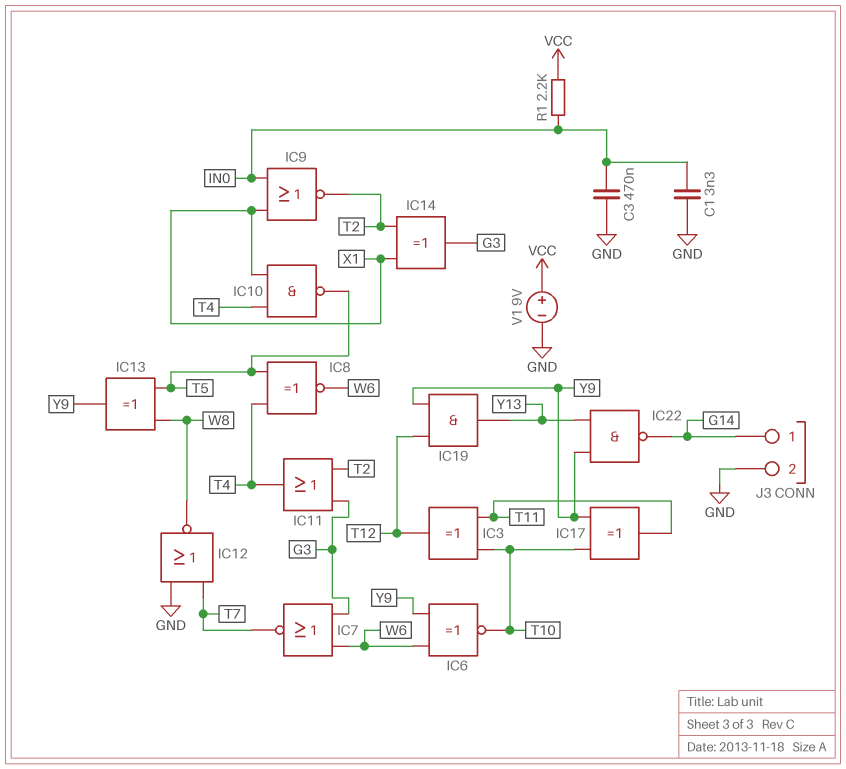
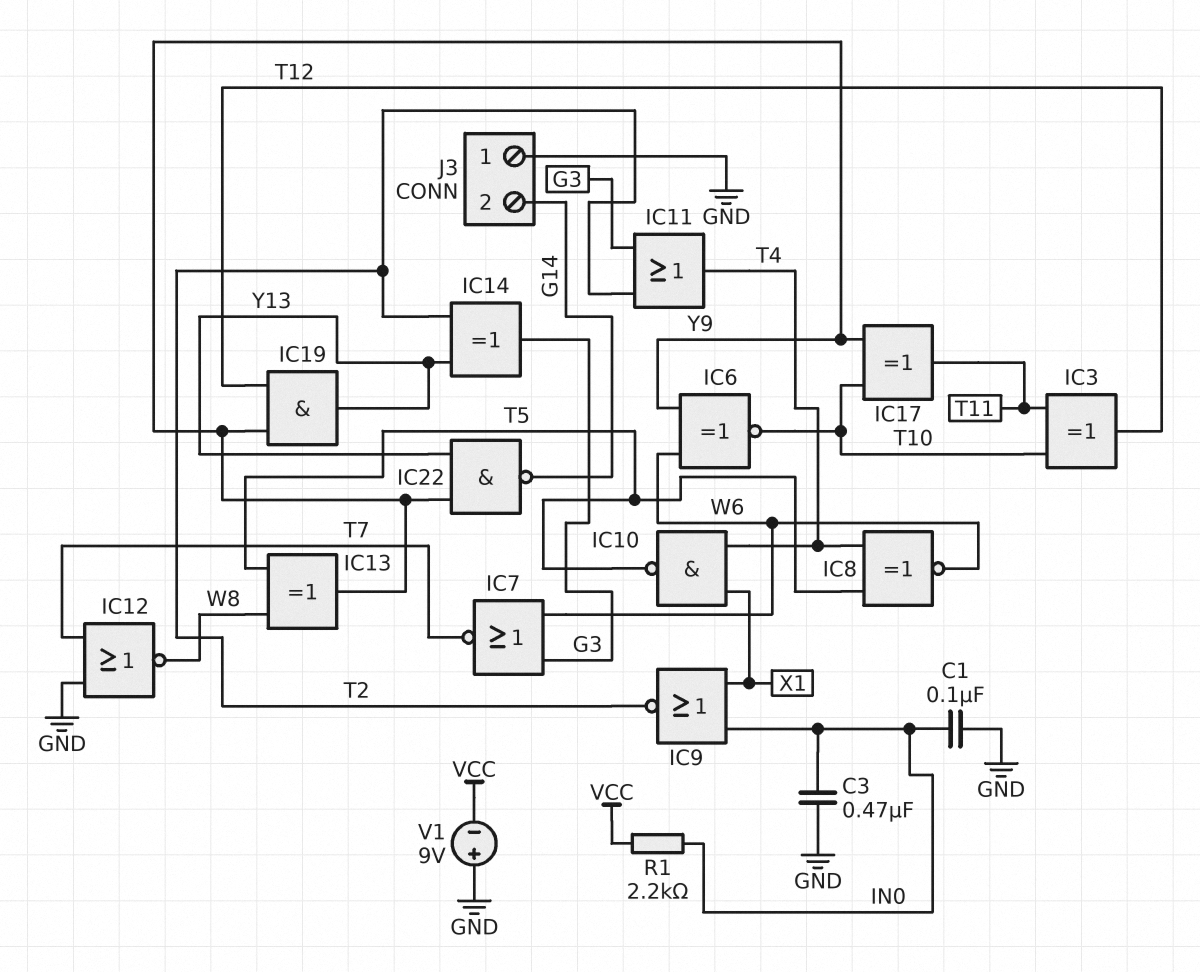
C1: 3.3nF (GND, IN0) -> 100nF (GND, IN0)
IC14: XOR (in T2, in X1, out G3) -> XOR (in T2, in Y13, out G3)
J3 pin 1: G14 -> GND
J3 pin 2: GND -> G14
V1: 9V (plus VCC, minus GND) -> 9V (plus GND, minus VCC)

